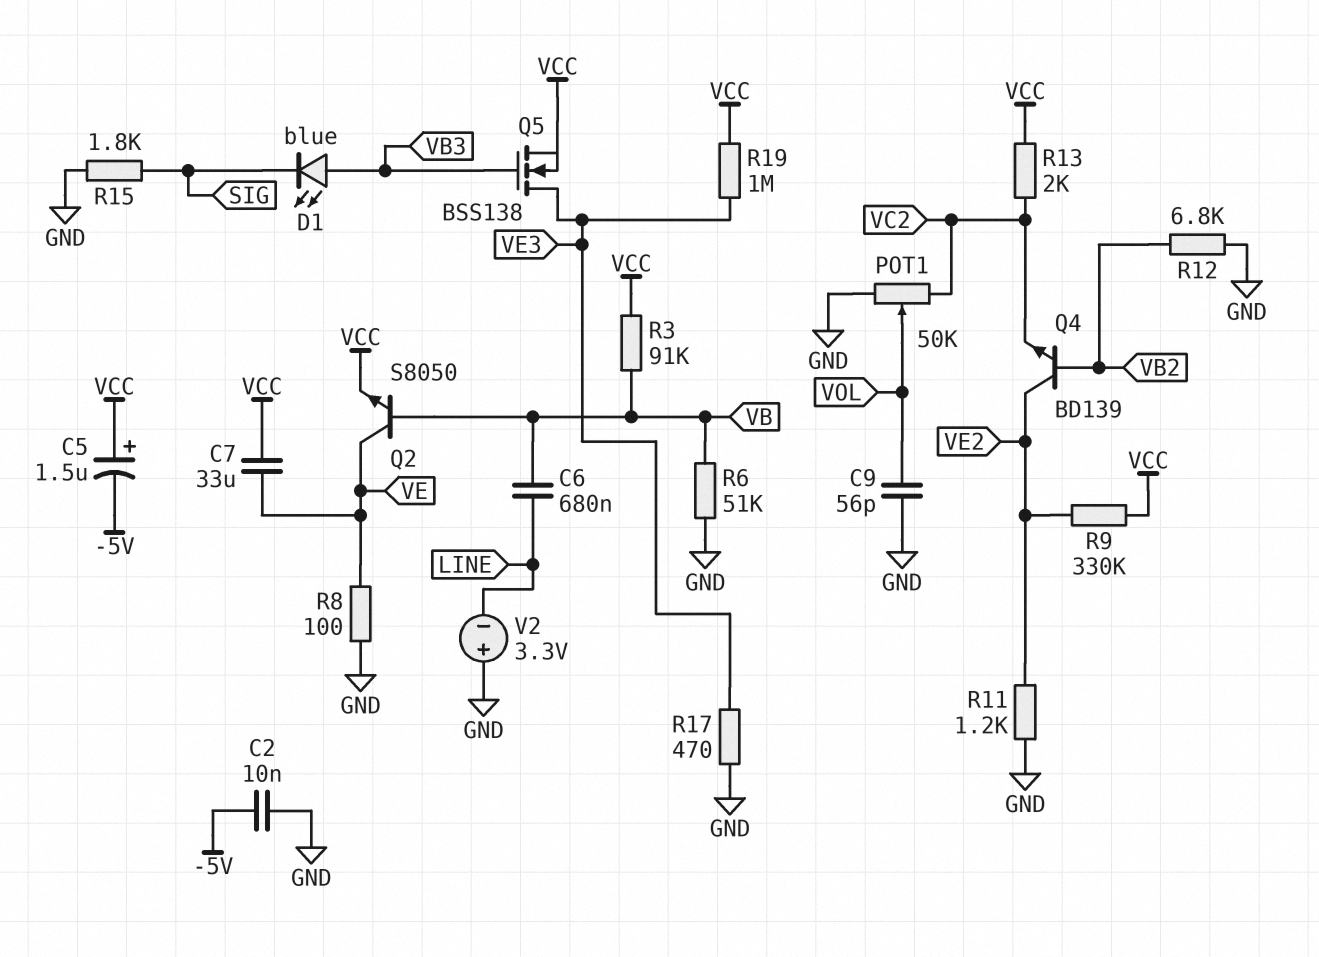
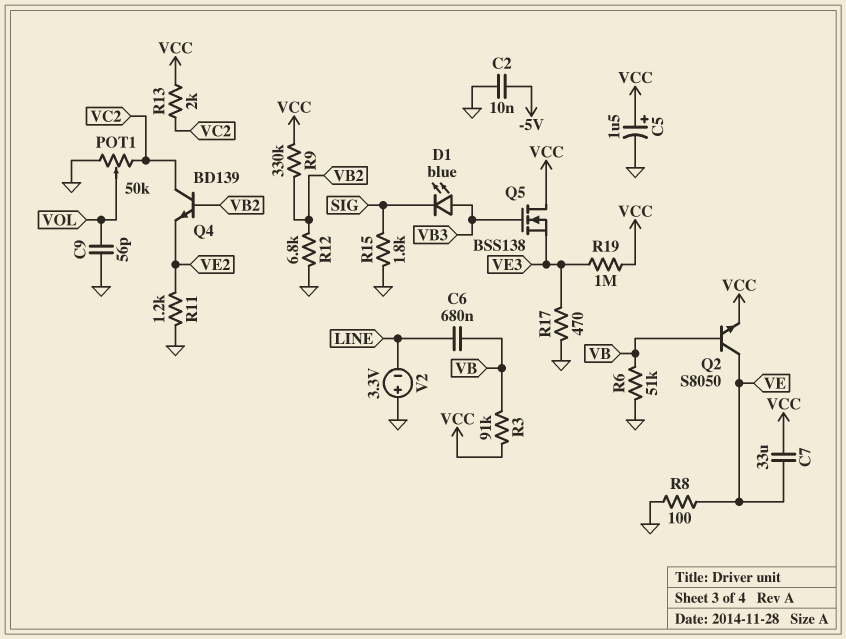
C5: 1.5uF (plus VCC, minus -5V) -> 1.5uF (plus VCC, minus GND)
Q4: NPN BD139 (B VB2, C VE2, E VC2) -> NPN BD139 (B VB2, C VC2, E VE2)
Q5: NMOS BSS138 (G VB3, D VE3, S VCC) -> NMOS BSS138 (G VB3, D VCC, S VE3)
R9: 330k (VCC, VE2) -> 330k (VB2, VCC)

